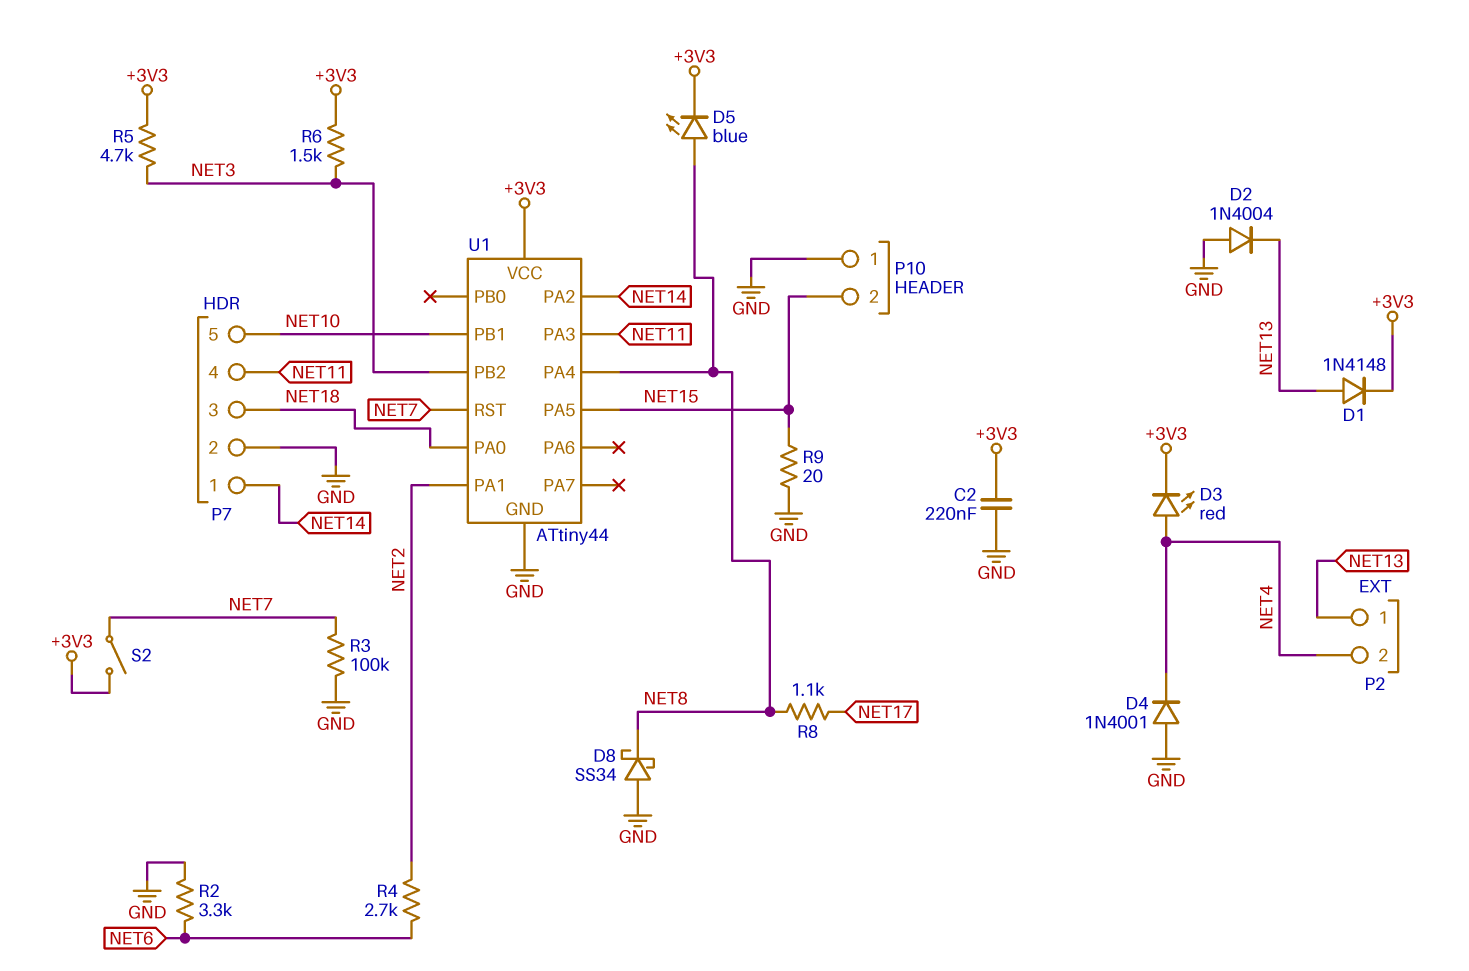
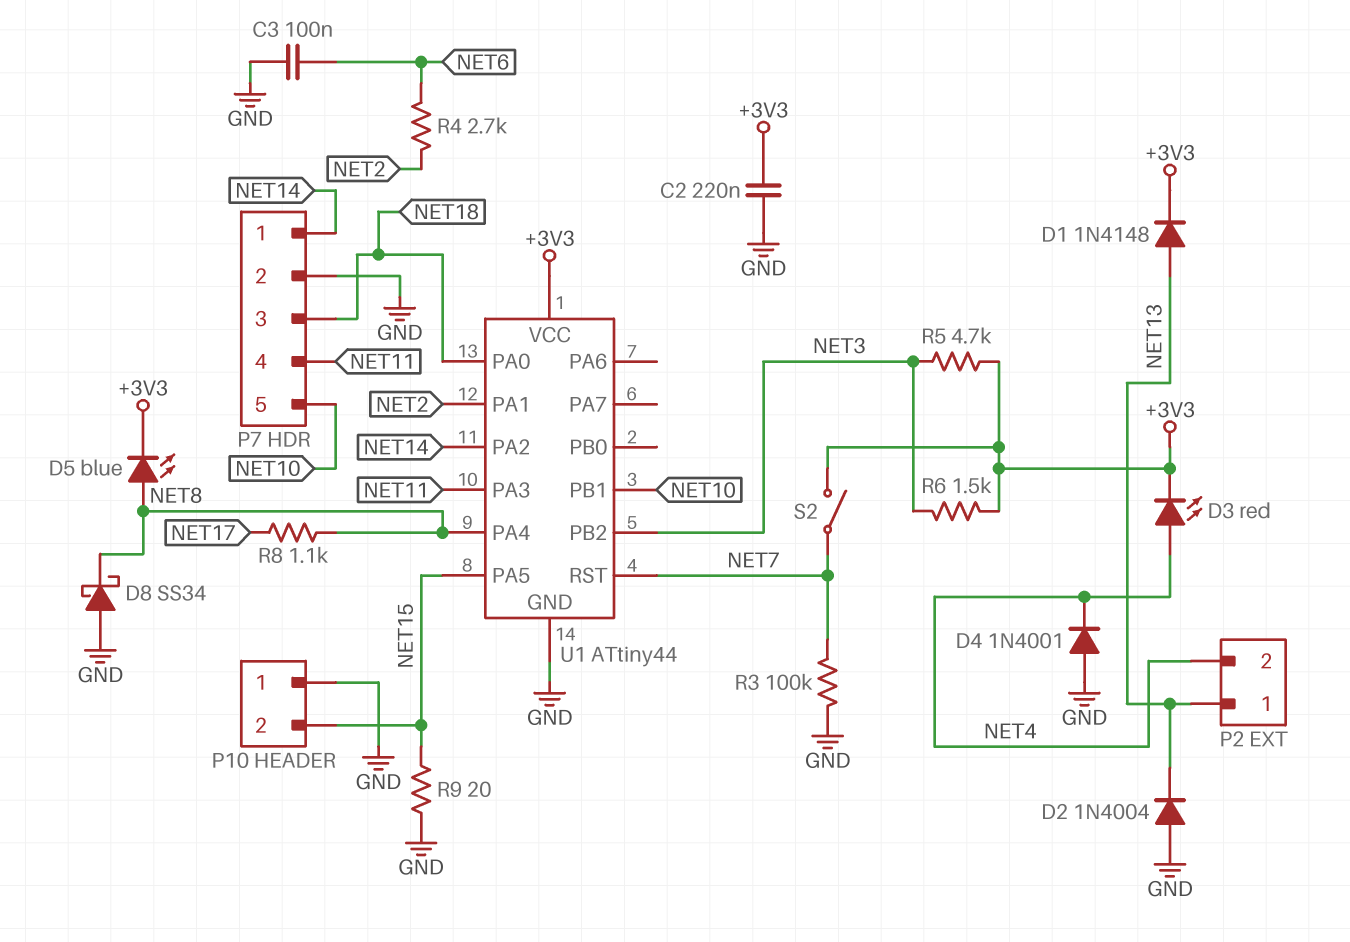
C3: none -> 100nF (GND, NET6)
R2: 3.3k (GND, NET6) -> none

